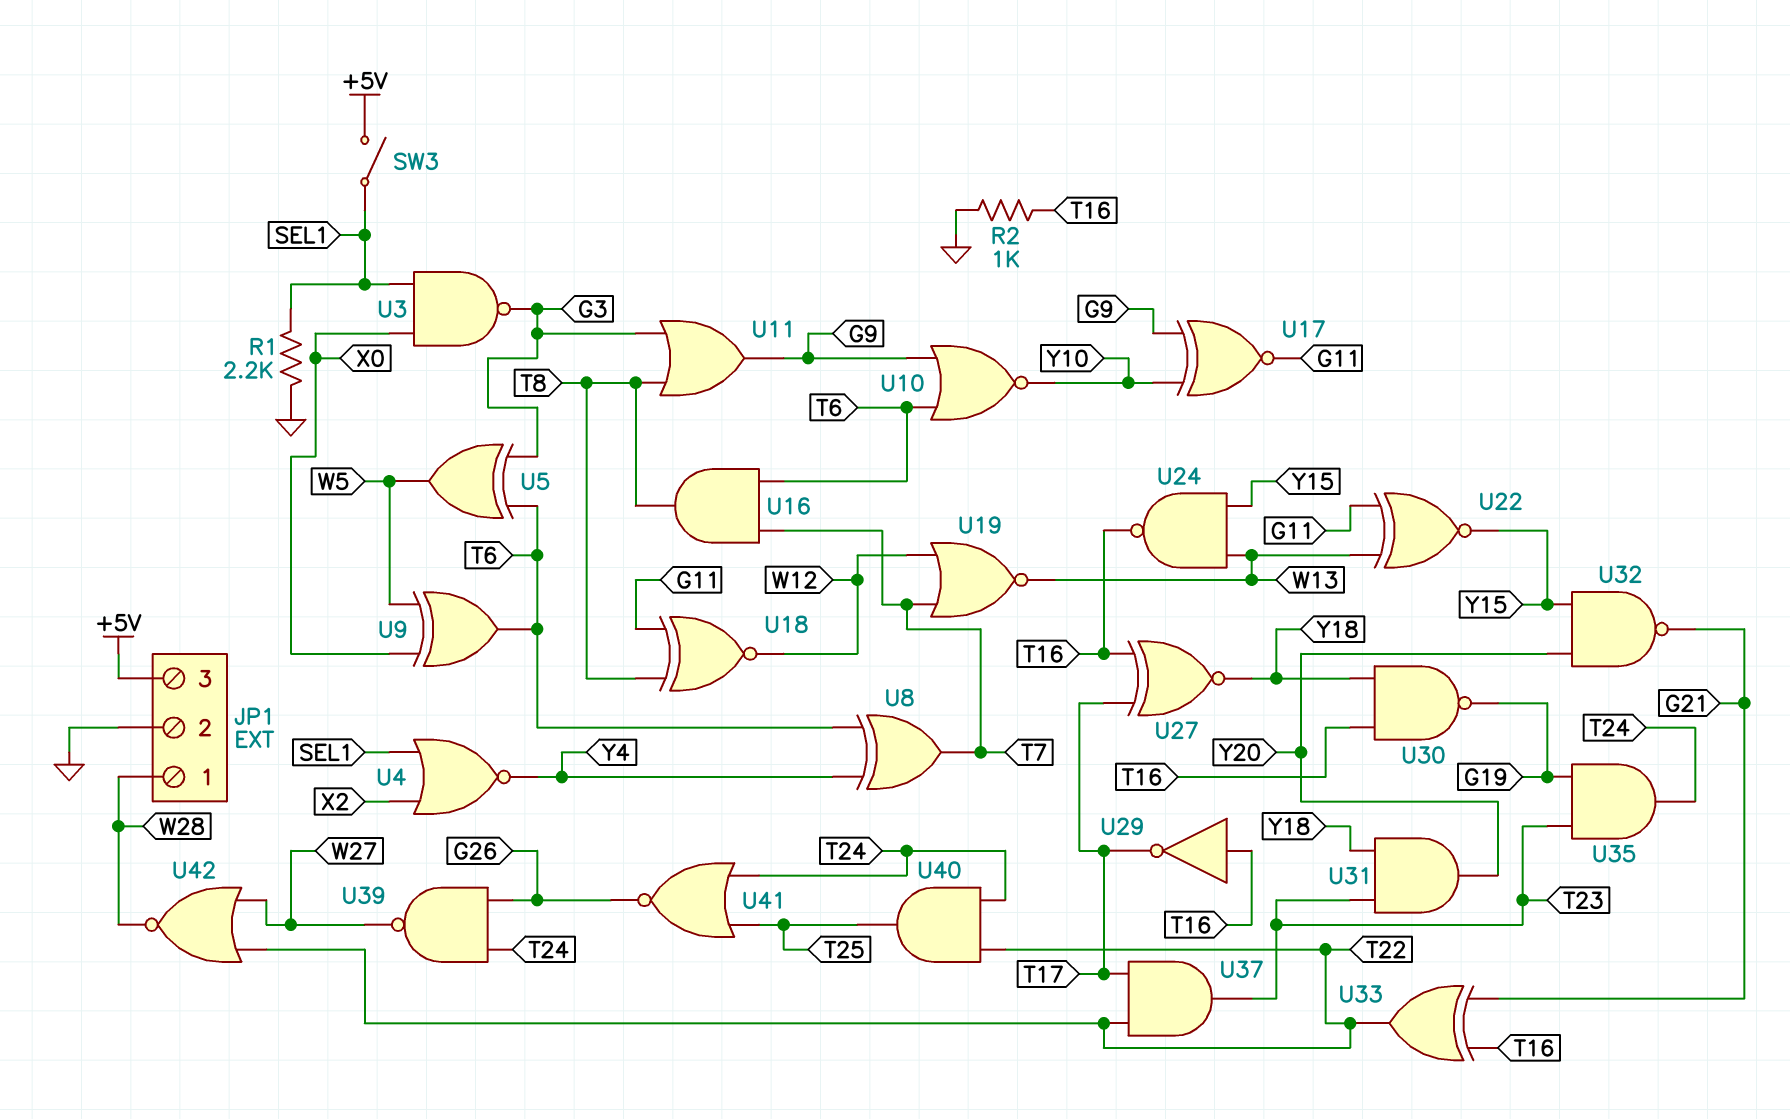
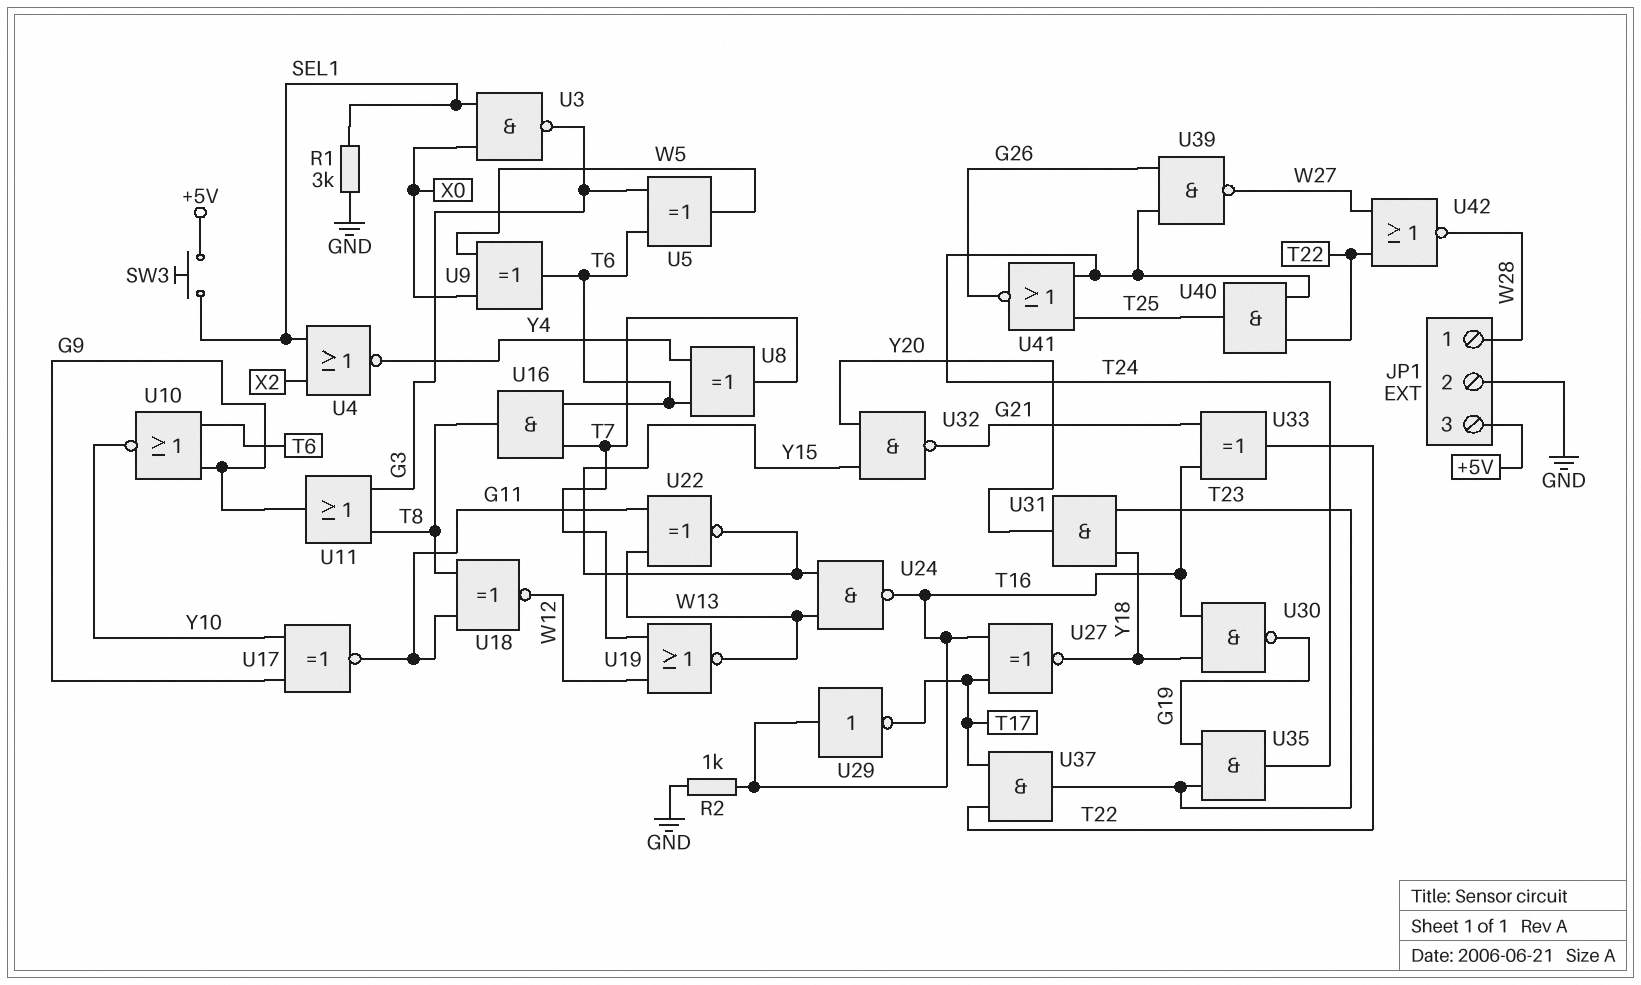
R1: 2.2k (GND, SEL1) -> 3k (GND, SEL1)
SW3: switch (+5V, SEL1) -> button (+5V, SEL1)

